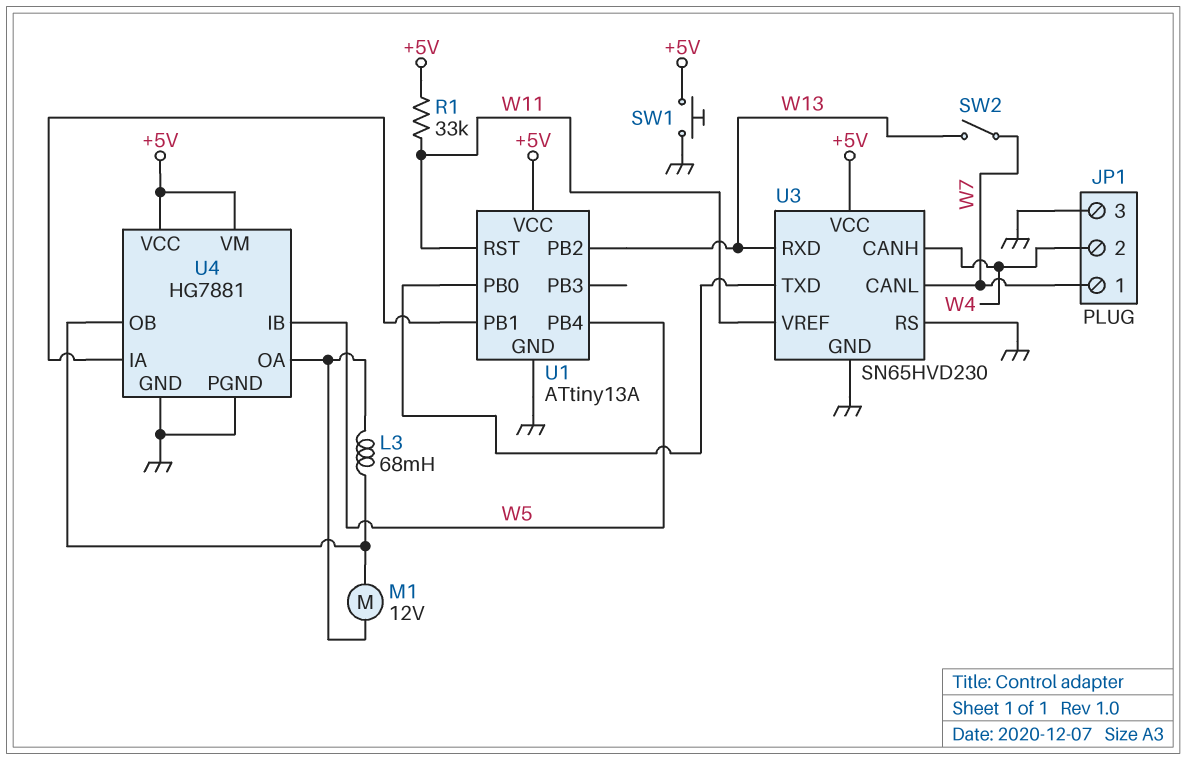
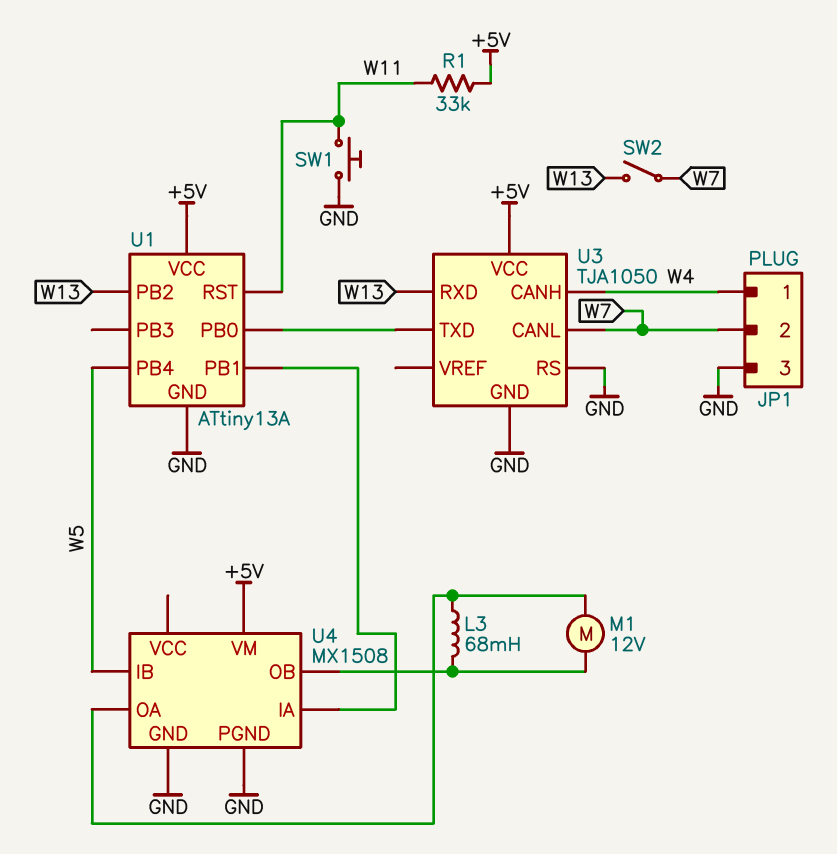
JP1 pin 1: W7 -> W4
JP1 pin 2: W4 -> W7
SW1: button (+5V, GND) -> button (GND, W11)
U3: SN65HVD230 -> TJA1050
U3 pin VREF: W11 -> none
U4: HG7881 -> MX1508
U4 pin VCC: +5V -> none

